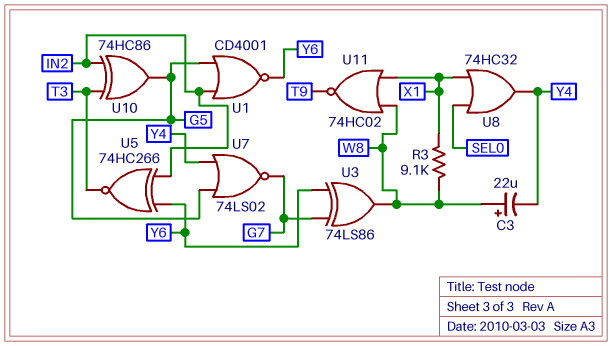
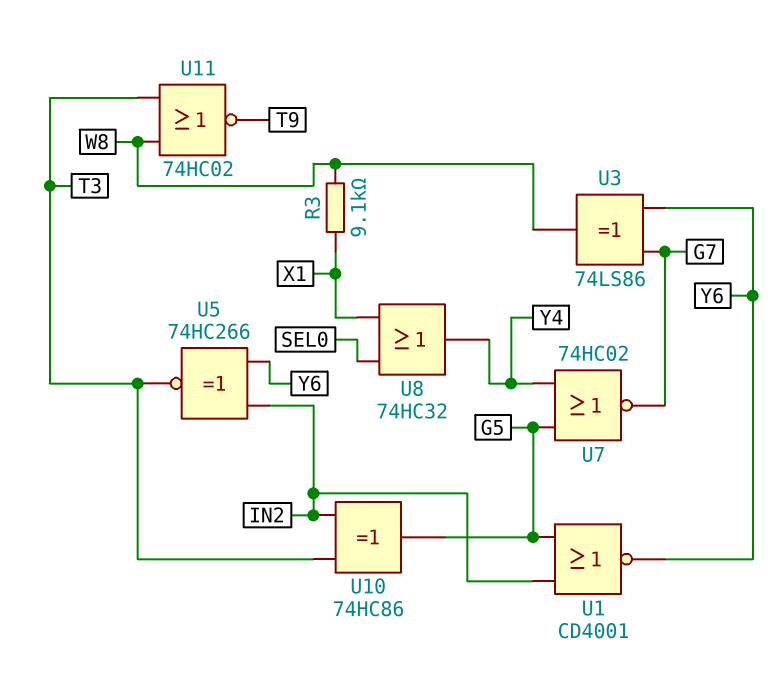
C3: 22uF (plus W8, minus Y4) -> none
U7: NOR 74LS02 (in G5, in Y4, out G7) -> NOR 74HC02 (in G5, in Y4, out G7)
U11: NOR 74HC02 (in W8, in X1, out T9) -> NOR 74HC02 (in T3, in W8, out T9)

